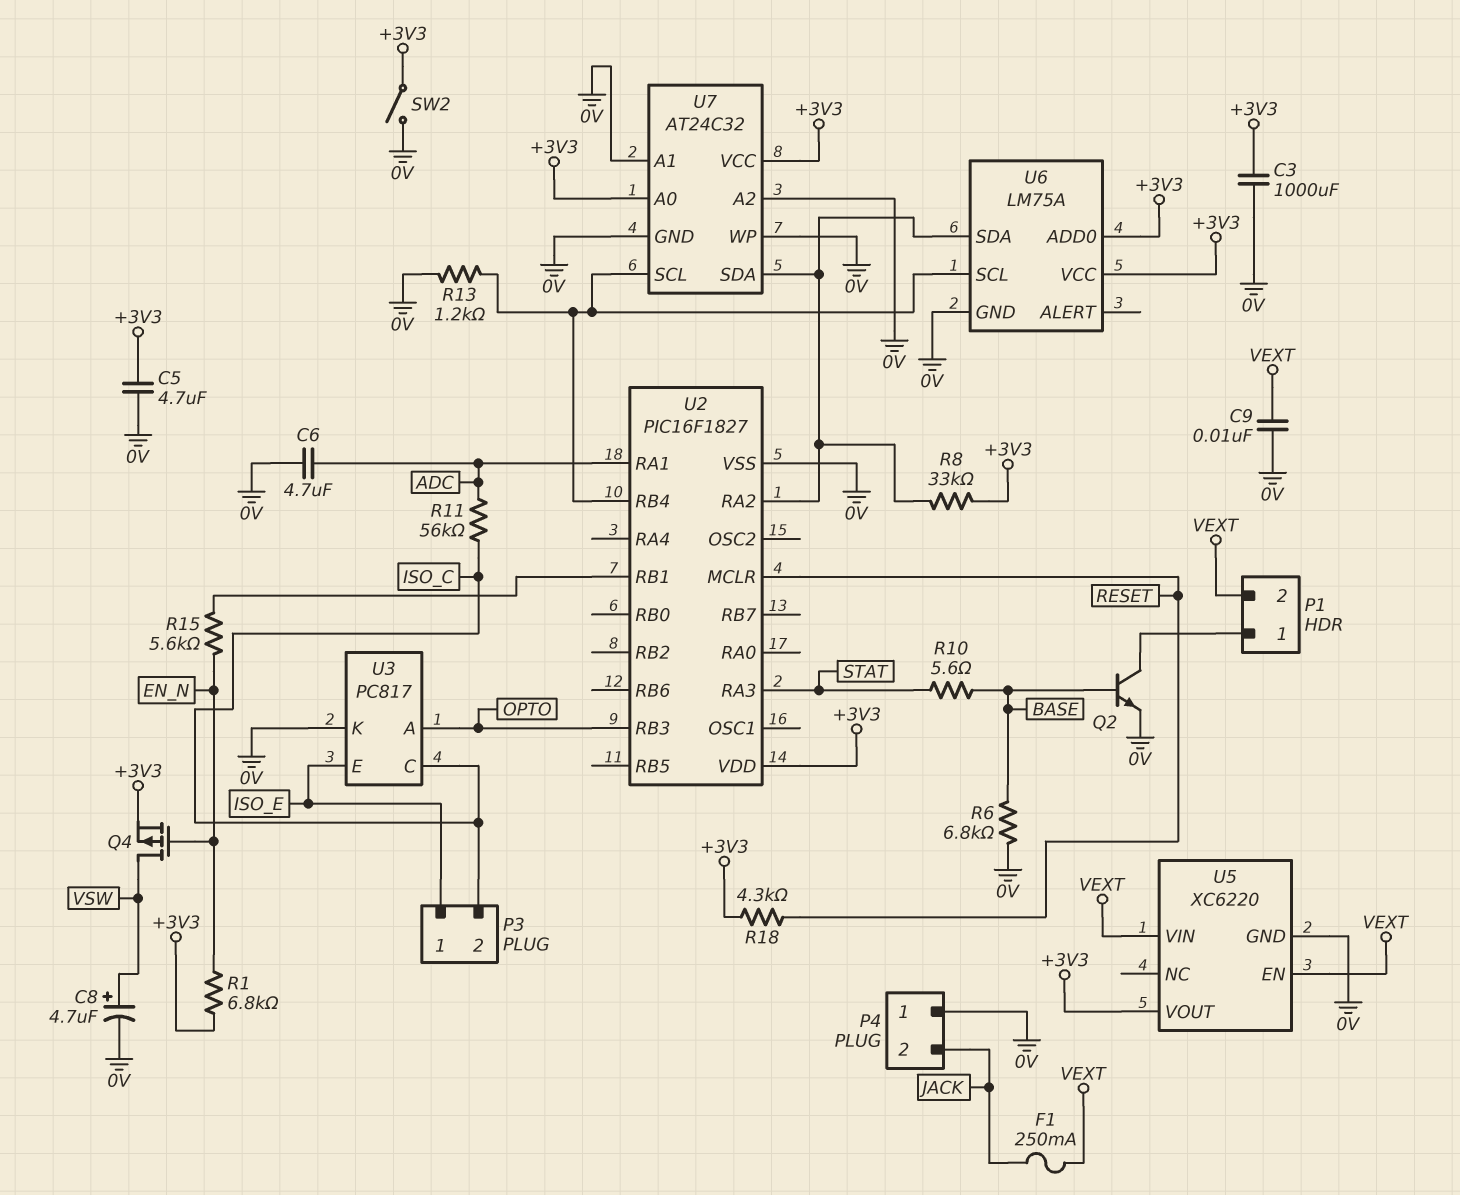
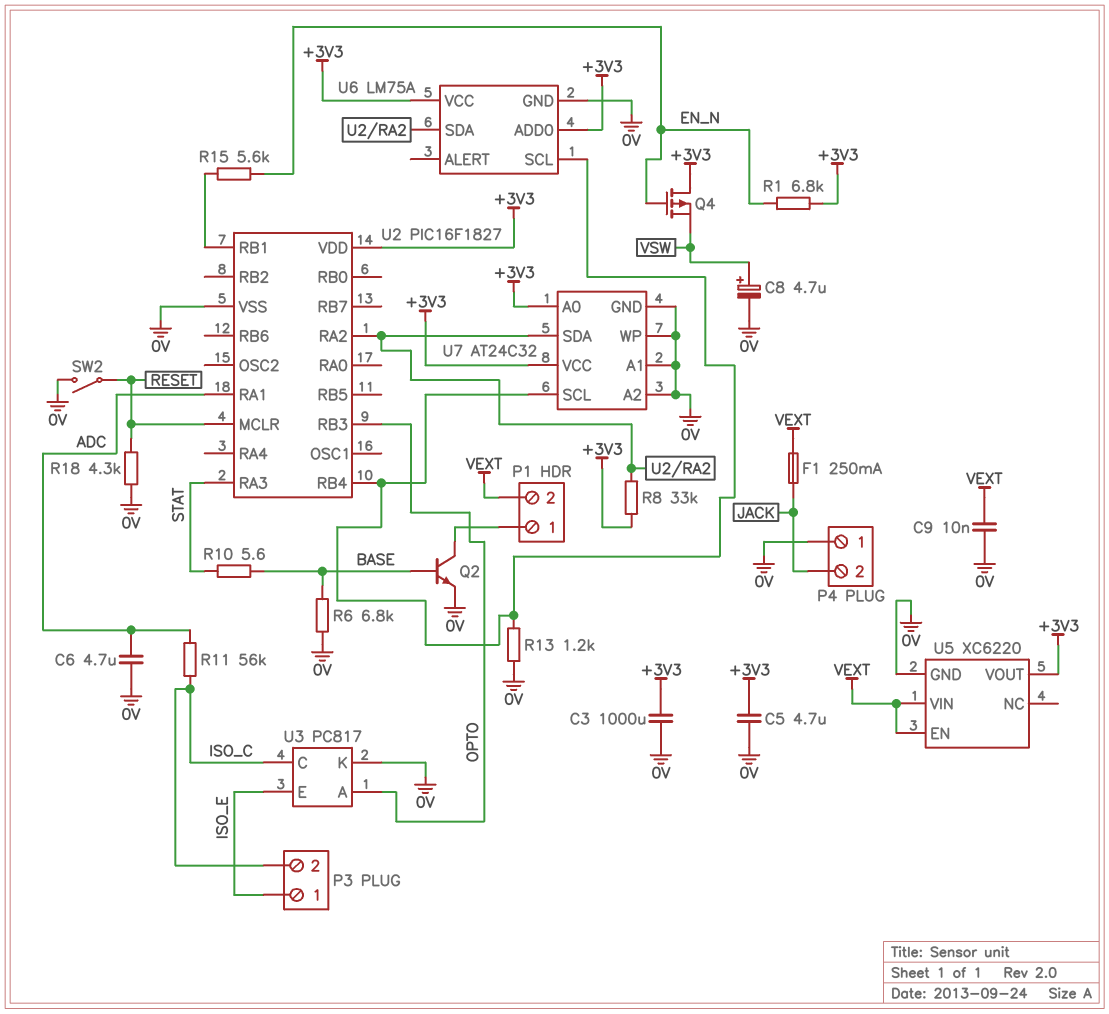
Q4: PMOS (G EN_N, D VSW, S +3V3) -> PMOS (G EN_N, D +3V3, S VSW)
R18: 4.3k (+3V3, RESET) -> 4.3k (0V, RESET)
SW2: switch (+3V3, 0V) -> switch (0V, RESET)

